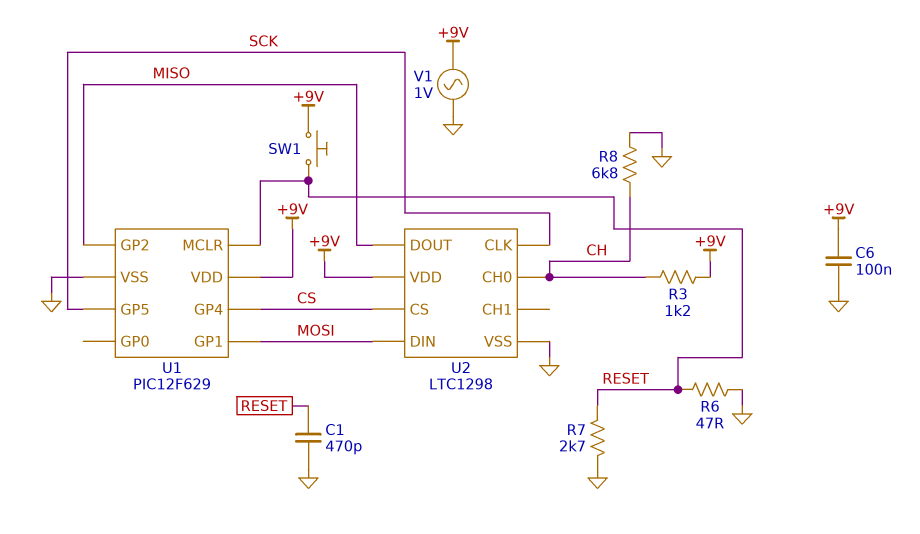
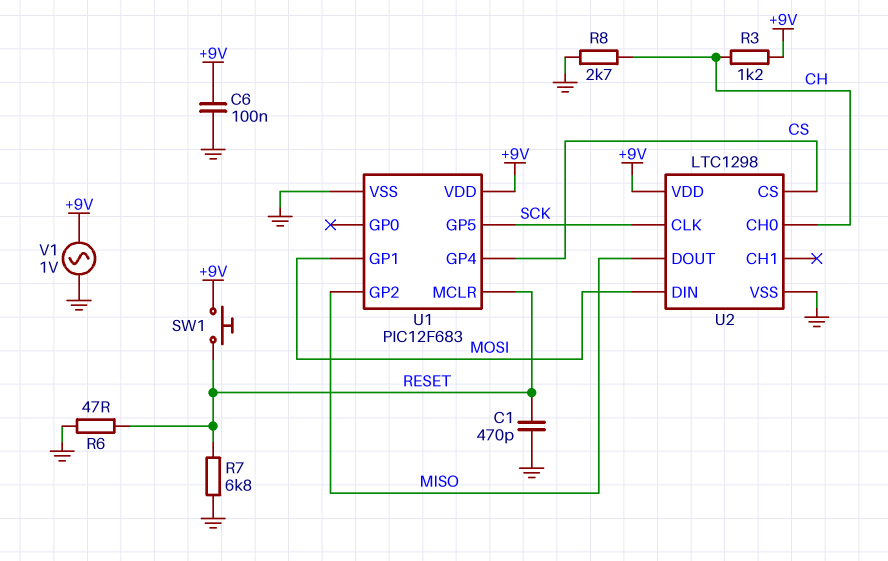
R7: 2.7k (GND, RESET) -> 6.8k (GND, RESET)
R8: 6.8k (CH, GND) -> 2.7k (CH, GND)
U1: PIC12F629 -> PIC12F683

